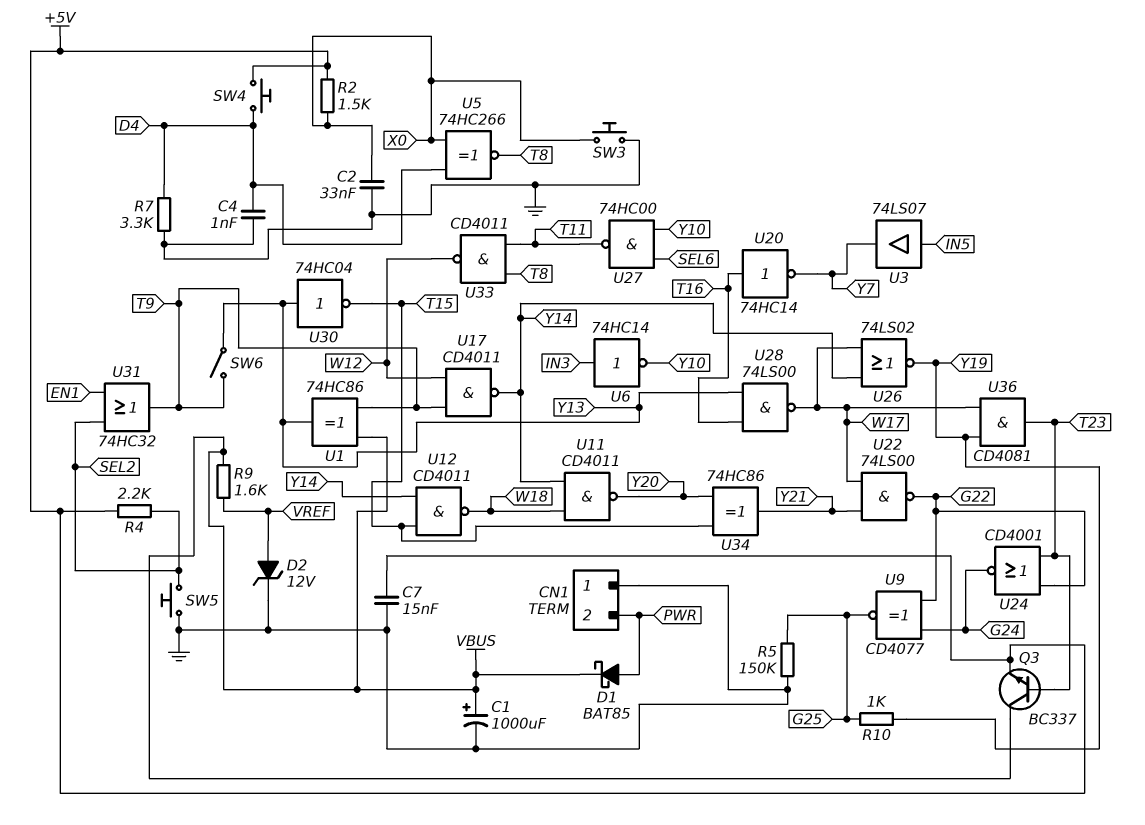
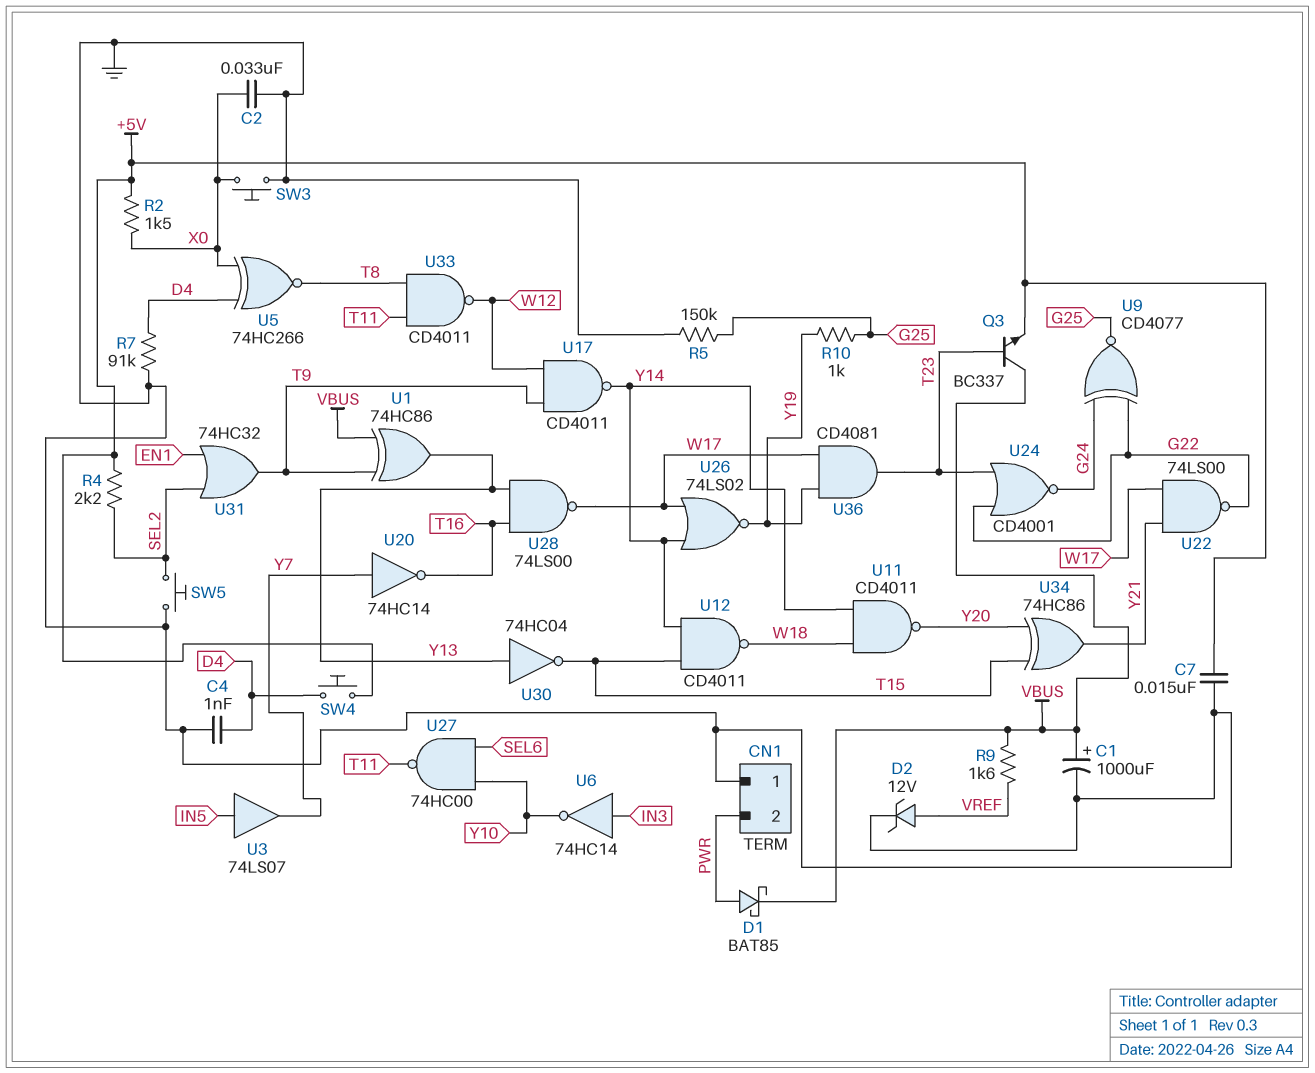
R7: 3.3k (D4, GND) -> 91k (D4, GND)
SW6: switch (T9, Y13) -> none
U20: NOT 74HC14 (in T16, out Y7) -> NOT 74HC14 (in Y7, out T16)

